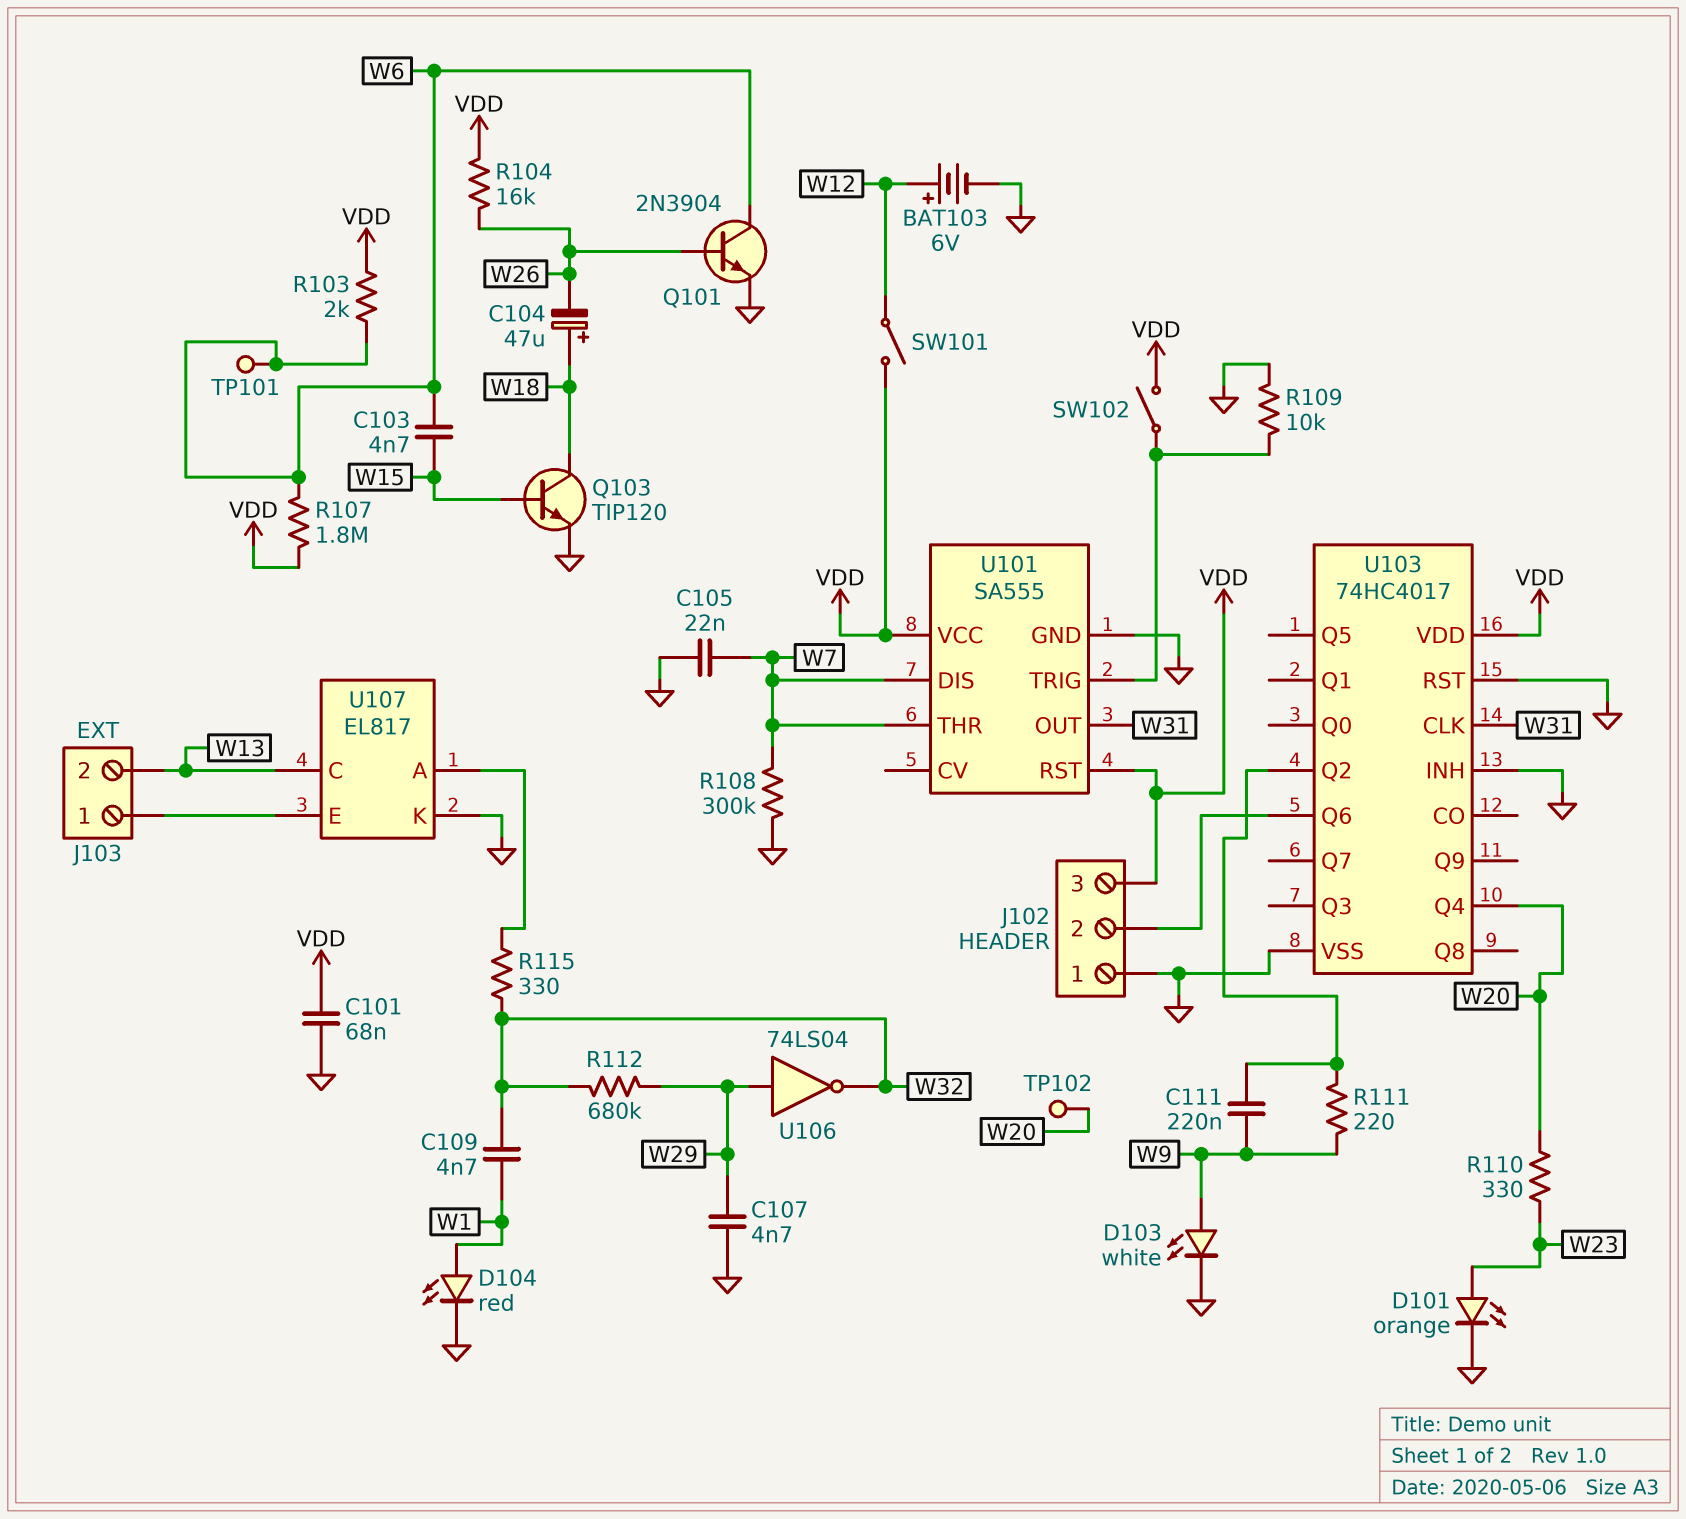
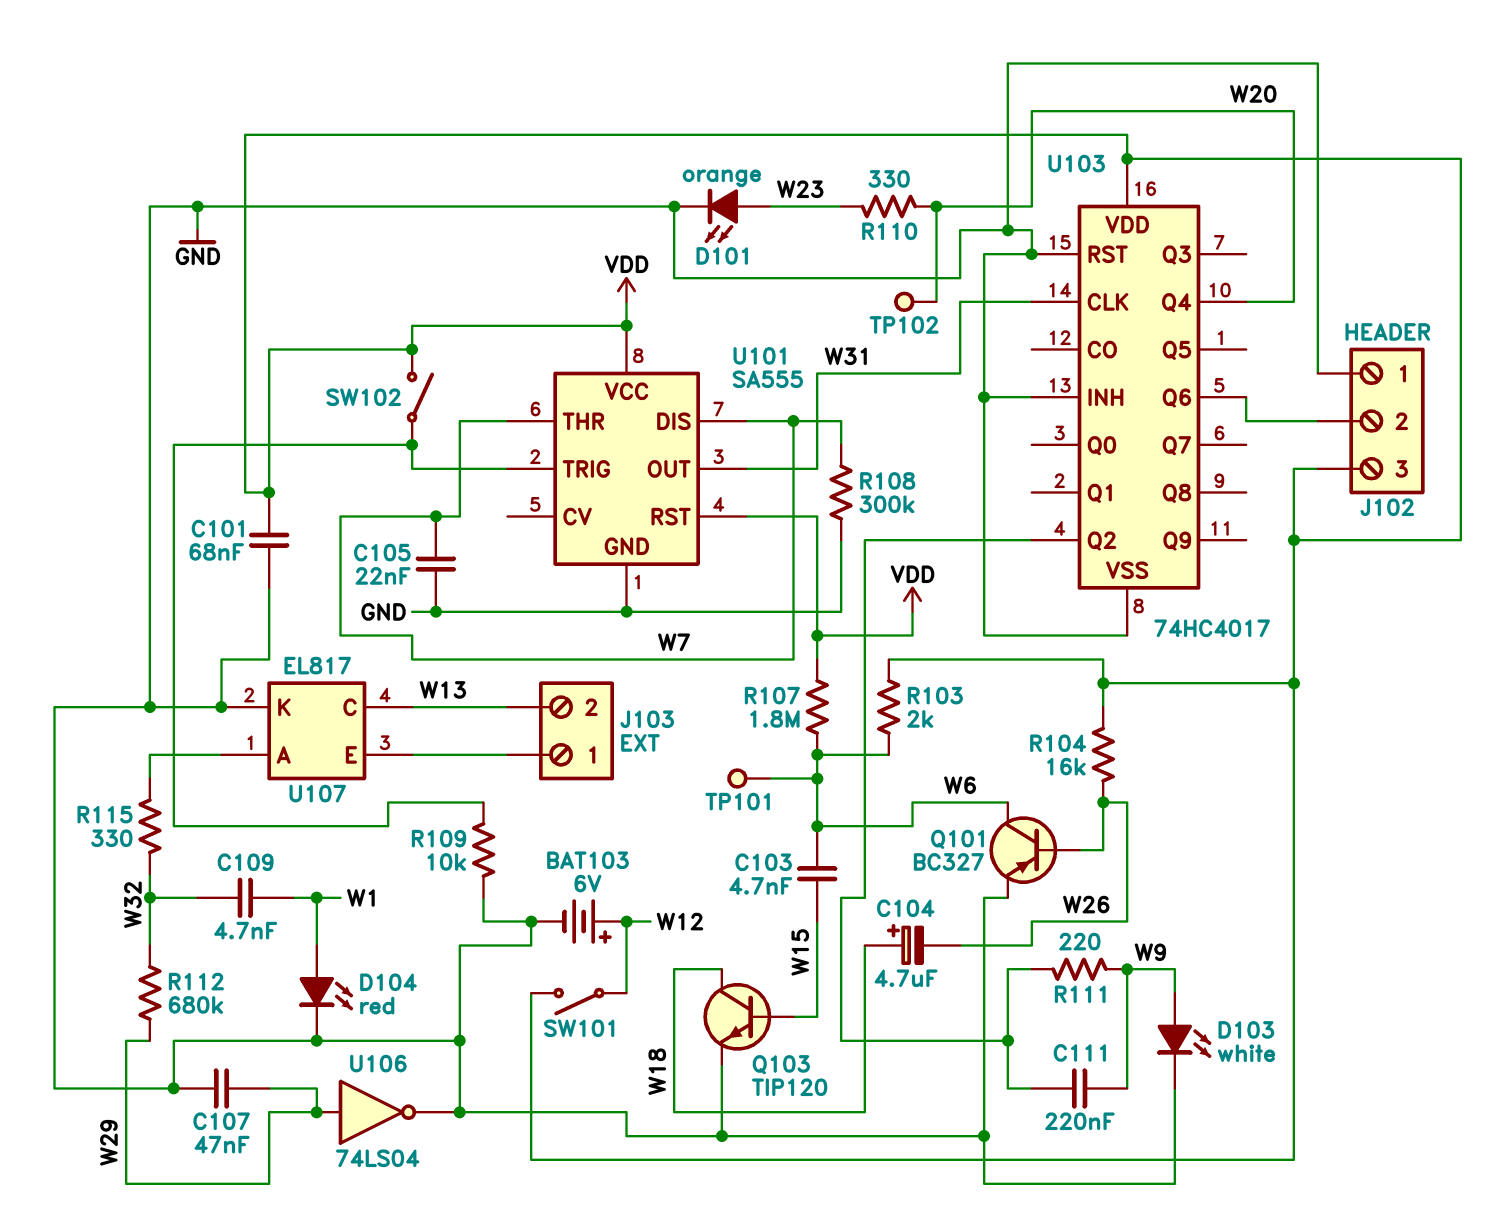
C104: 47uF (plus W18, minus W26) -> 4.7uF (plus W18, minus W26)
C107: 4.7nF (GND, W29) -> 47nF (GND, W29)
Q101: NPN 2N3904 (B W26, C W6, E GND) -> PNP BC327 (B W26, C W6, E GND)
U106: NOT 74LS04 (in W29, out W32) -> NOT 74LS04 (in W29, out GND)

